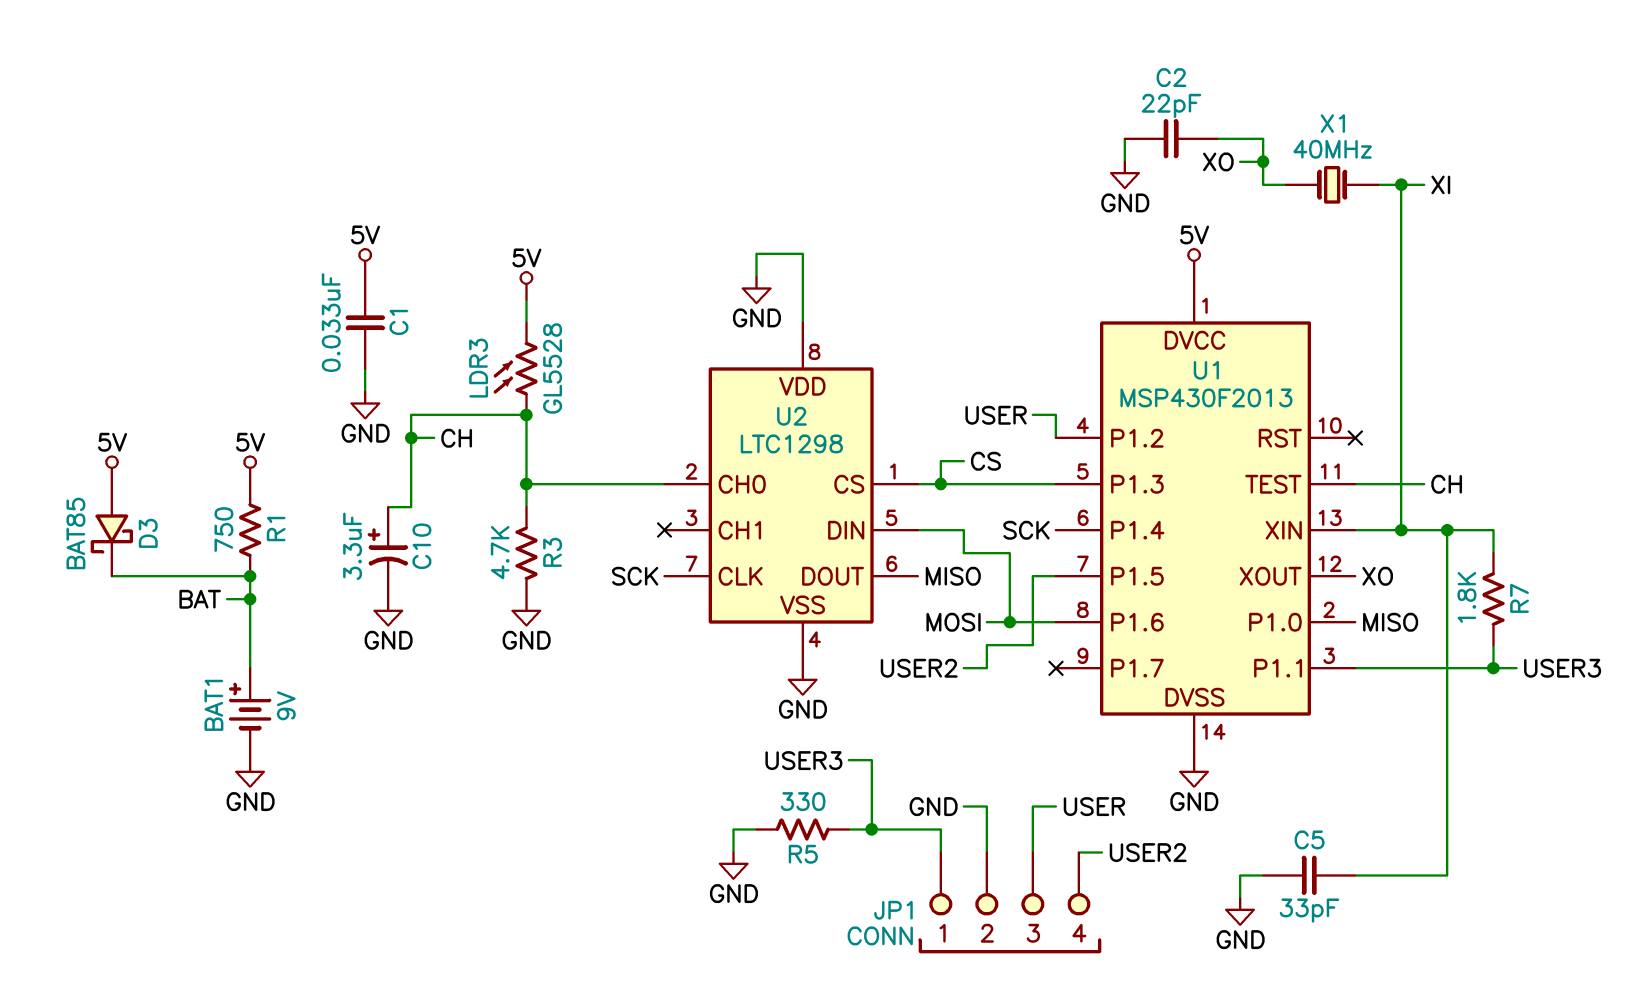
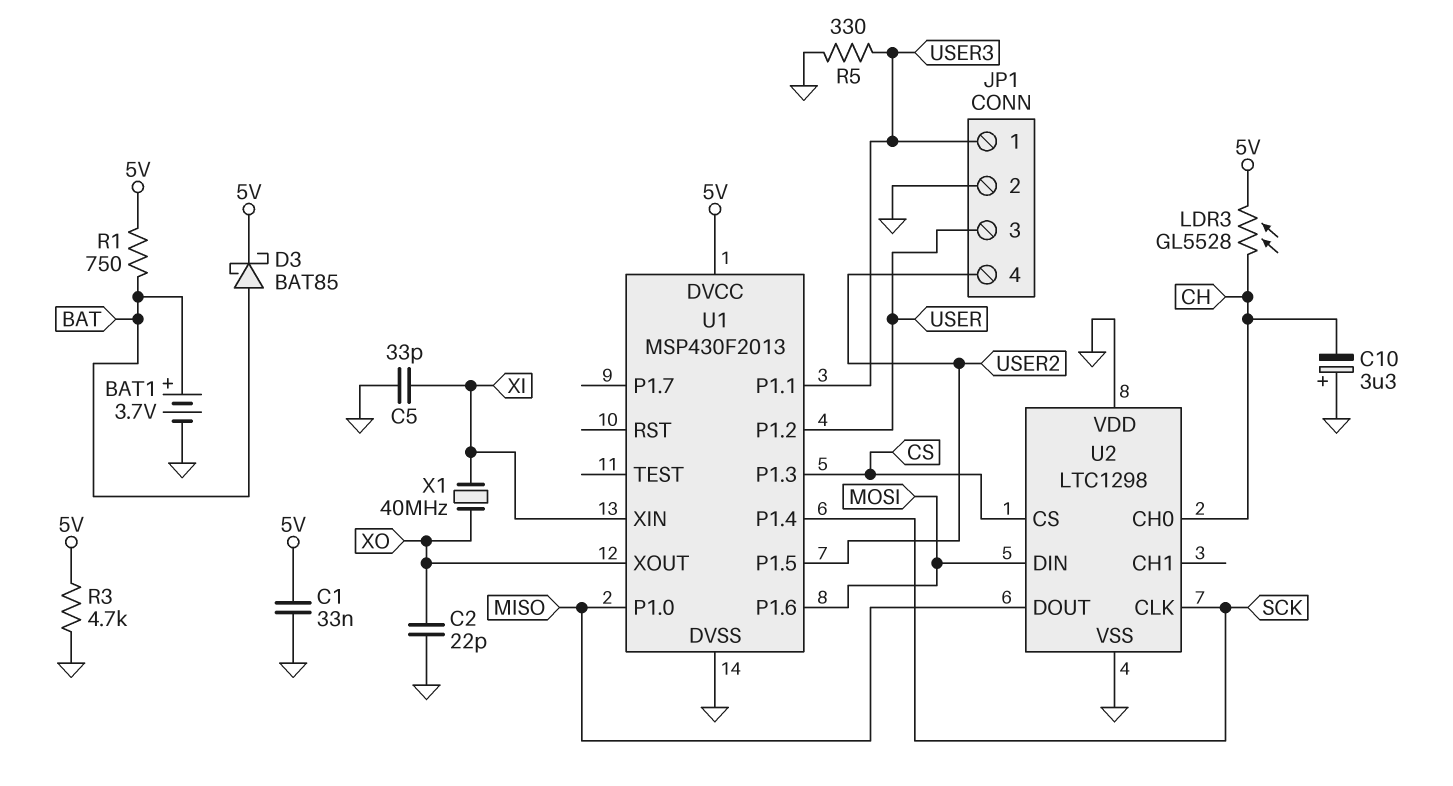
BAT1: 9V (plus BAT, minus GND) -> 3.7V (plus BAT, minus GND)
C10: 3.3uF (plus CH, minus GND) -> 3.3uF (plus GND, minus CH)
D3: schottky BAT85 (A 5V, K BAT) -> schottky BAT85 (A BAT, K 5V)
R3: 4.7k (CH, GND) -> 4.7k (5V, GND)
R7: 1.8k (USER3, XI) -> none
U1 pin TEST: CH -> none

